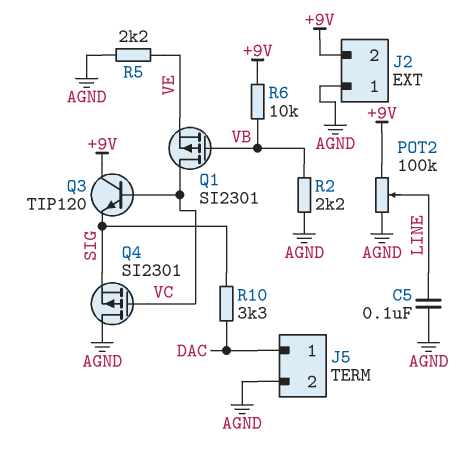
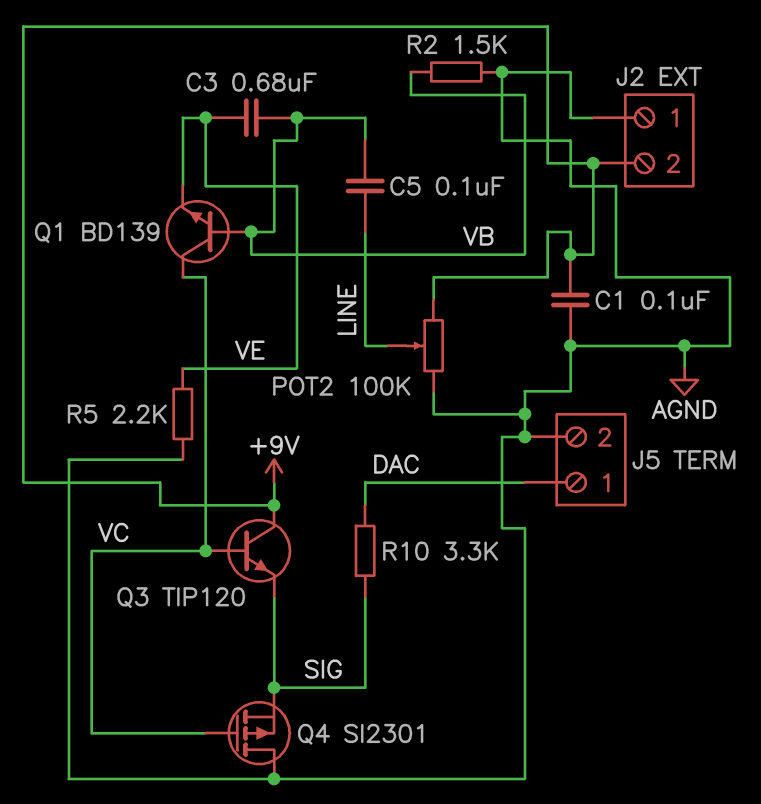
C1: none -> 100nF (+9V, AGND)
C3: none -> 680nF (VB, VE)
C5: 100nF (AGND, LINE) -> 100nF (LINE, VB)
Q1: PMOS SI2301 (G VB, D VC, S VE) -> NPN BD139 (B VB, C VC, E VE)
R2: 2.2k (AGND, VB) -> 1.5k (AGND, VB)
R6: 10k (+9V, VB) -> none

